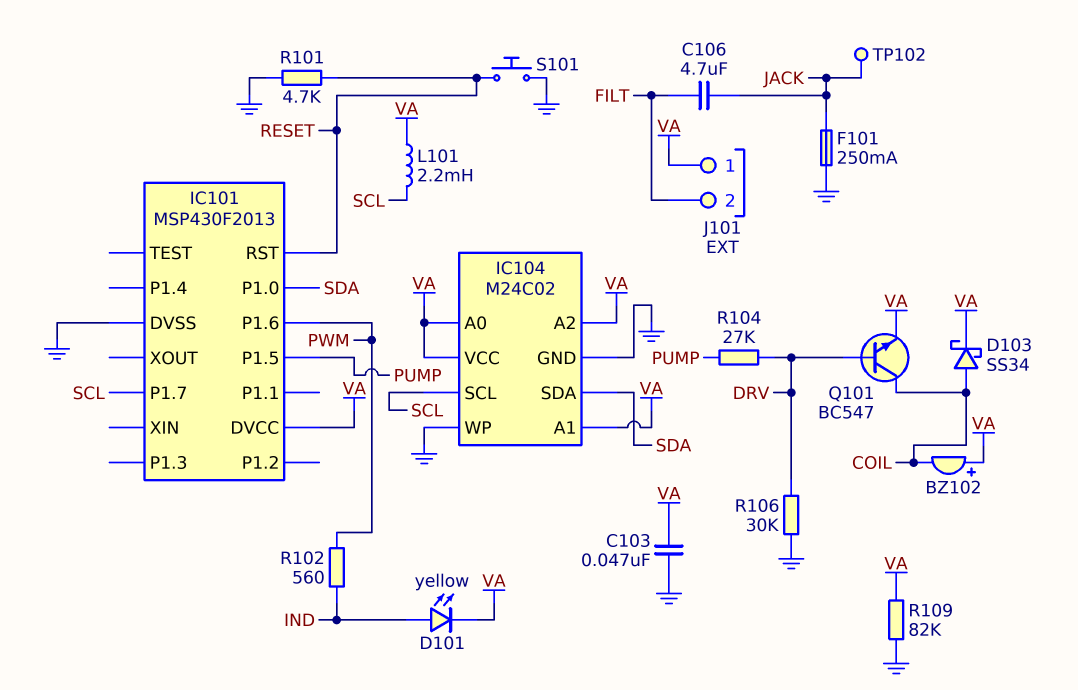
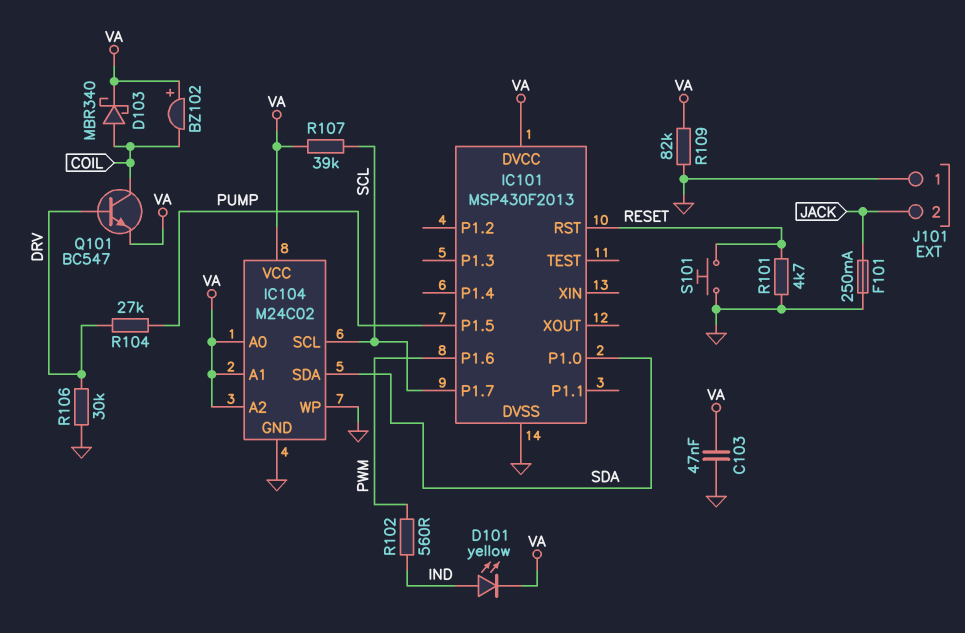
C106: 4.7uF (FILT, JACK) -> none
D103: schottky SS34 (A COIL, K VA) -> schottky MBR340 (A COIL, K VA)
J101 pin 1: VA -> GND
J101 pin 2: FILT -> JACK
L101: 2.2mH (SCL, VA) -> none
R107: none -> 39k (SCL, VA)
TP102: test point (JACK) -> none

